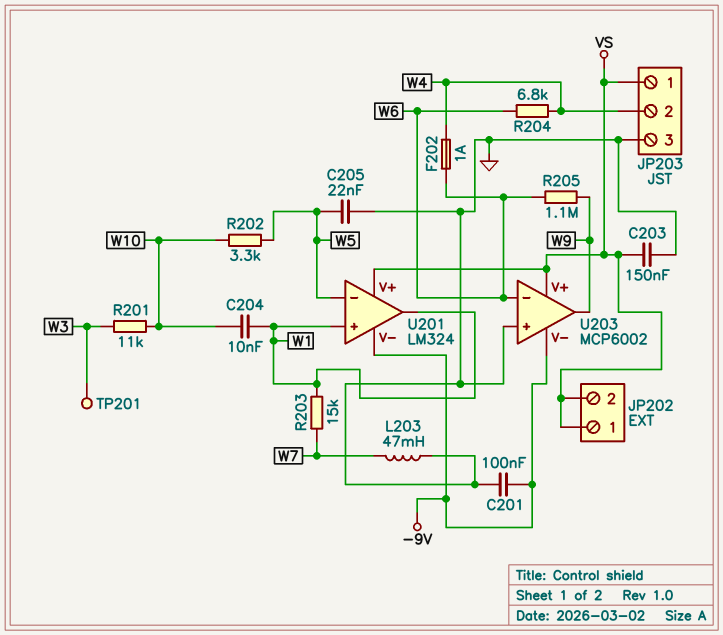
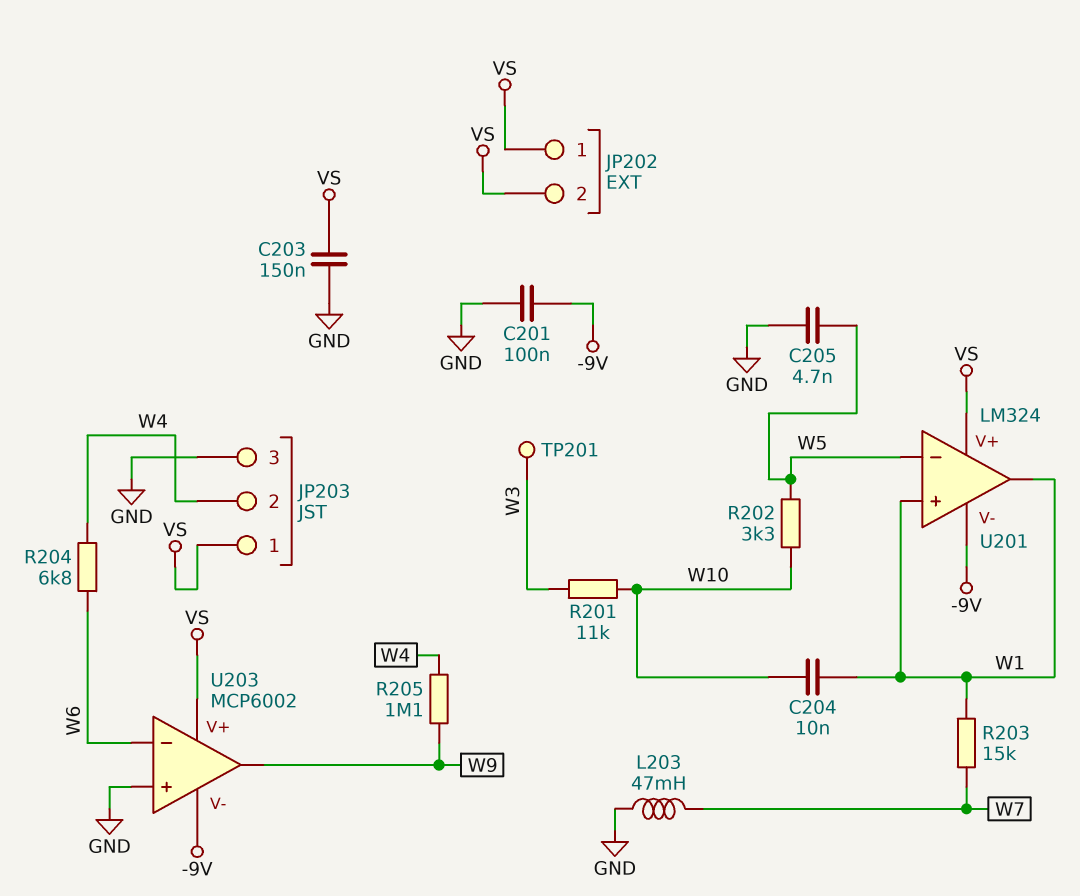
C205: 22nF (GND, W5) -> 4.7nF (GND, W5)
F202: 1A (W4, W6) -> none
R205: 1.1M (W6, W9) -> 1.1M (W4, W9)

